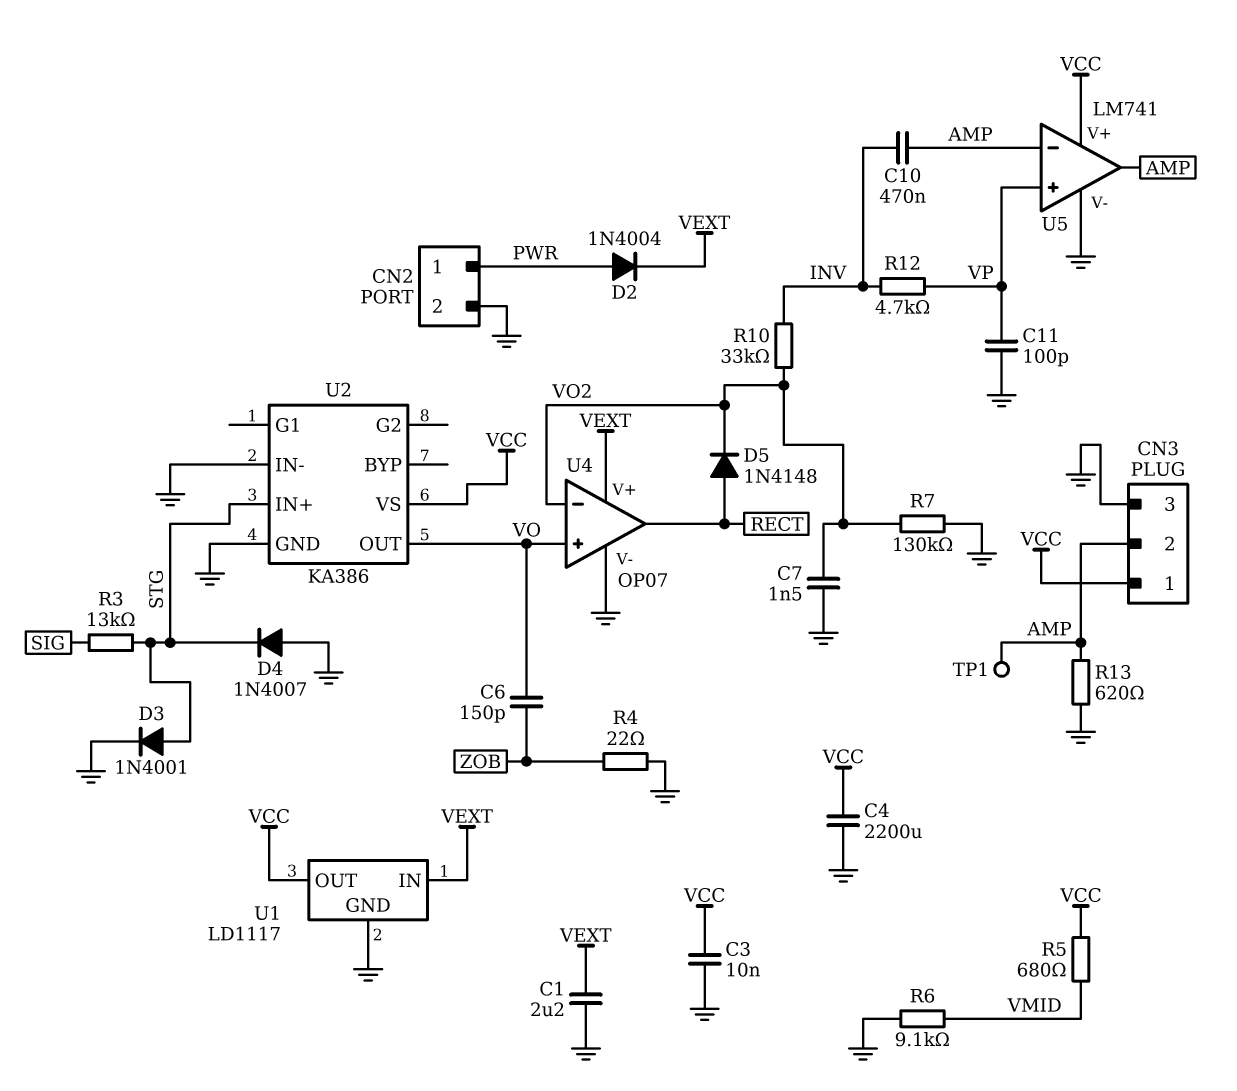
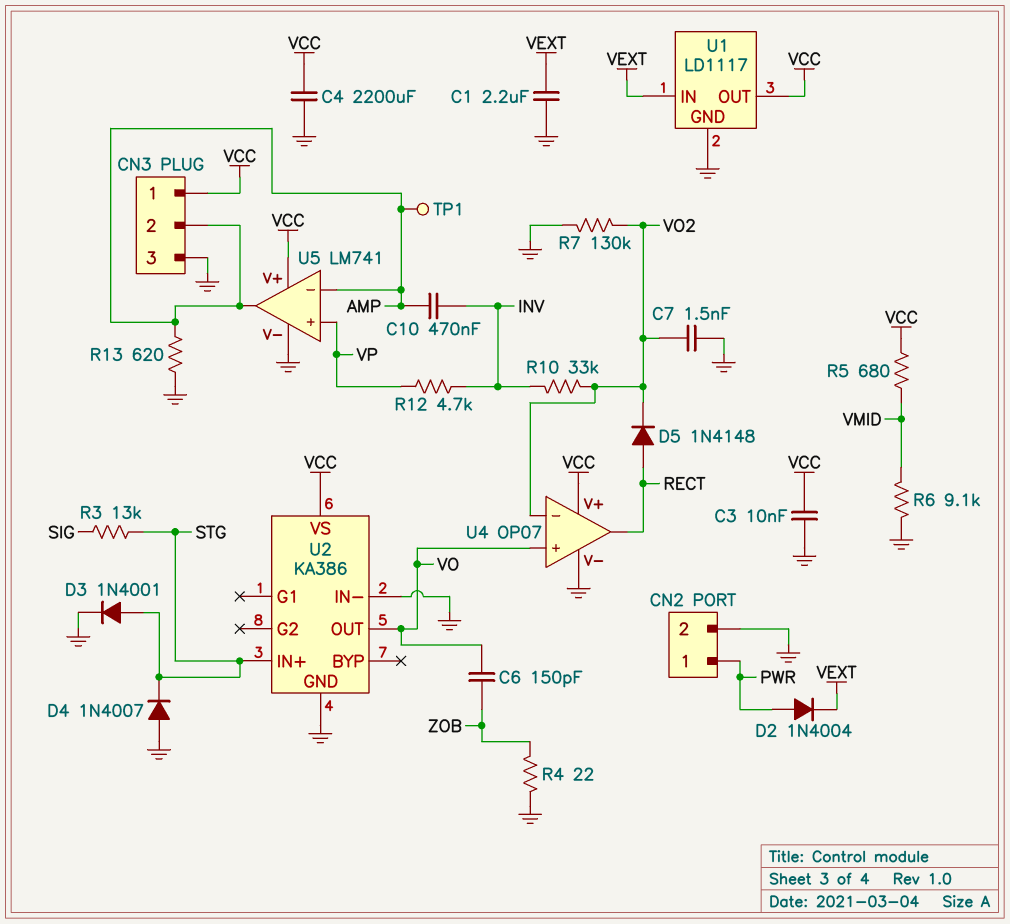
C11: 100pF (GND, VP) -> none
U4 pin V+: VEXT -> VCC

